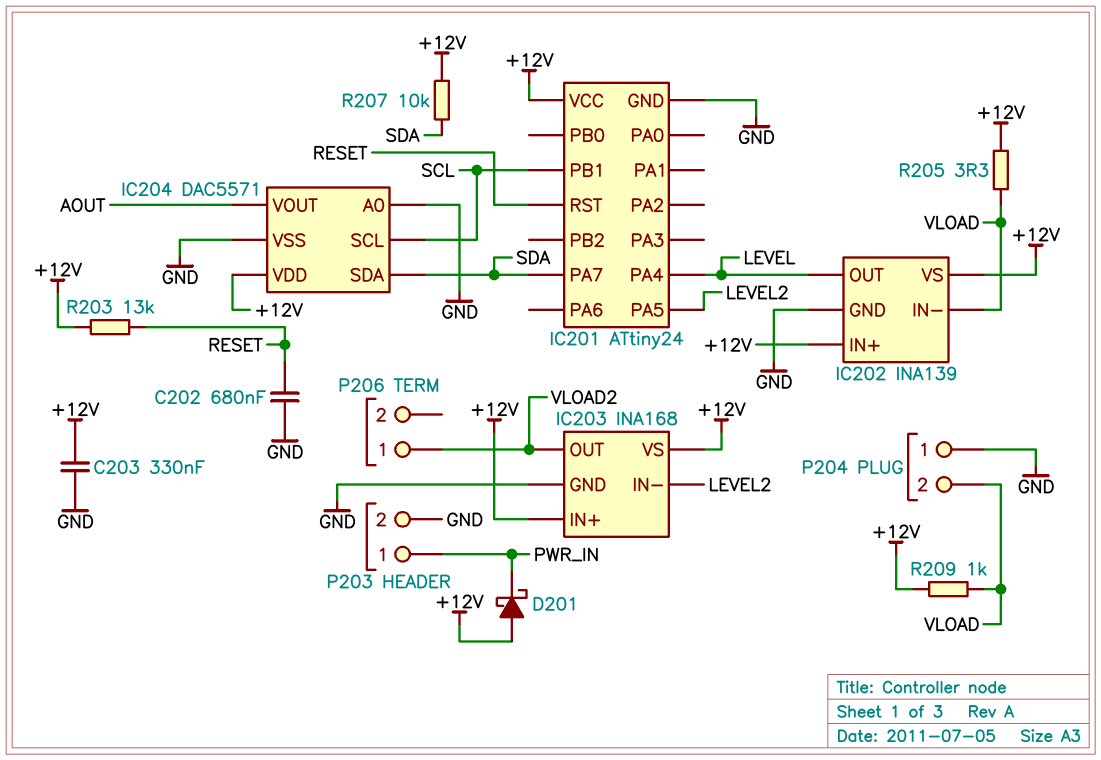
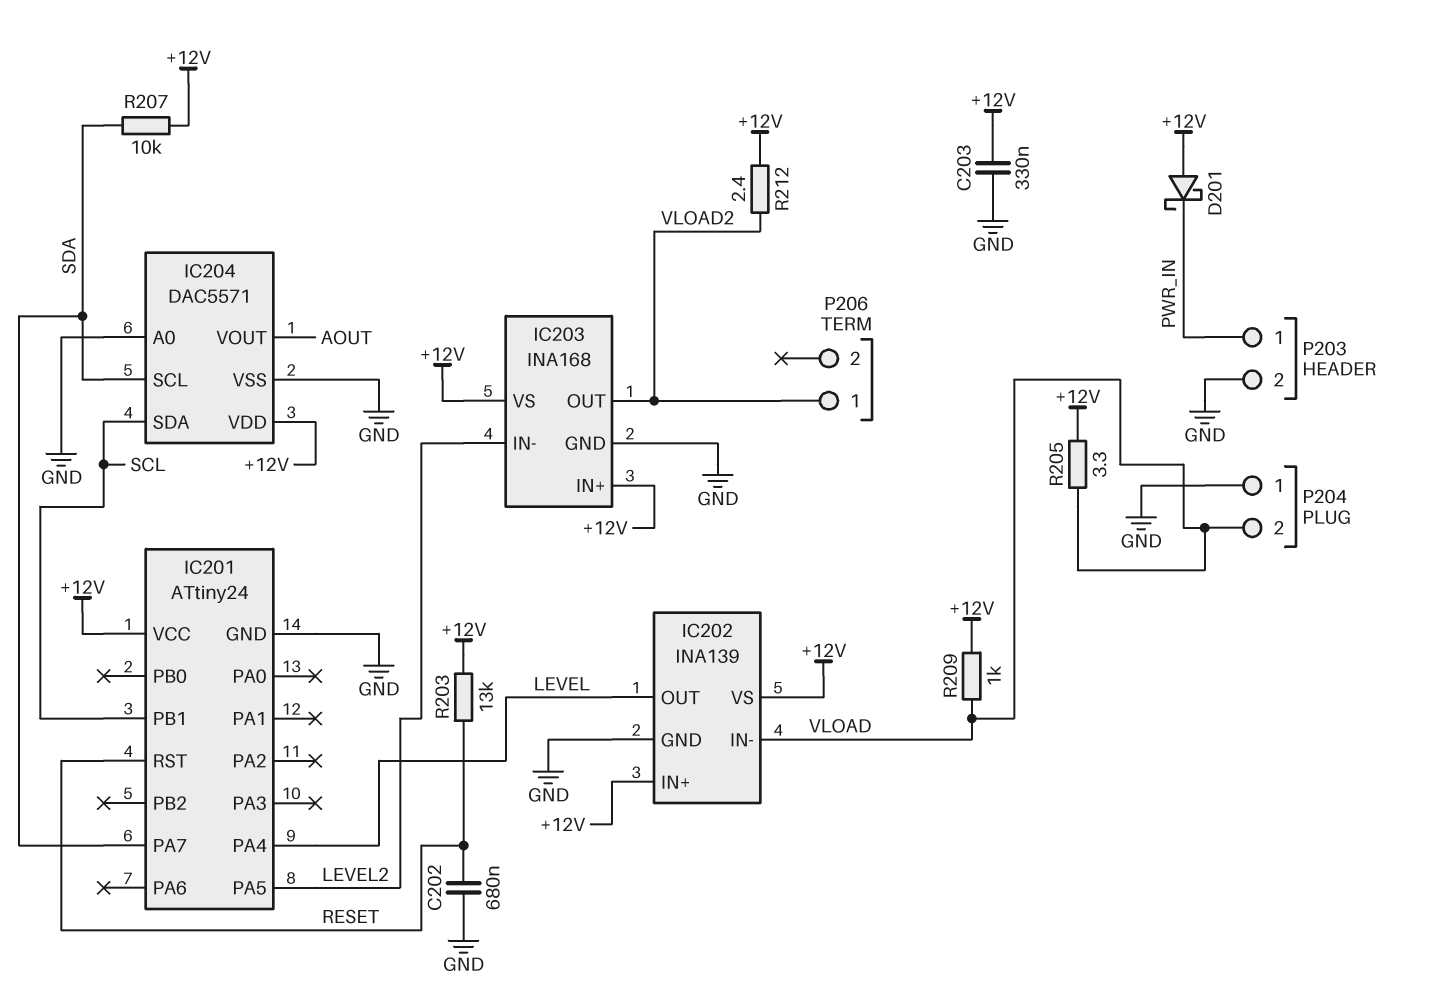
IC204 pin SCL: SCL -> SDA
IC204 pin SDA: SDA -> SCL
R212: none -> 2.4 (+12V, VLOAD2)

